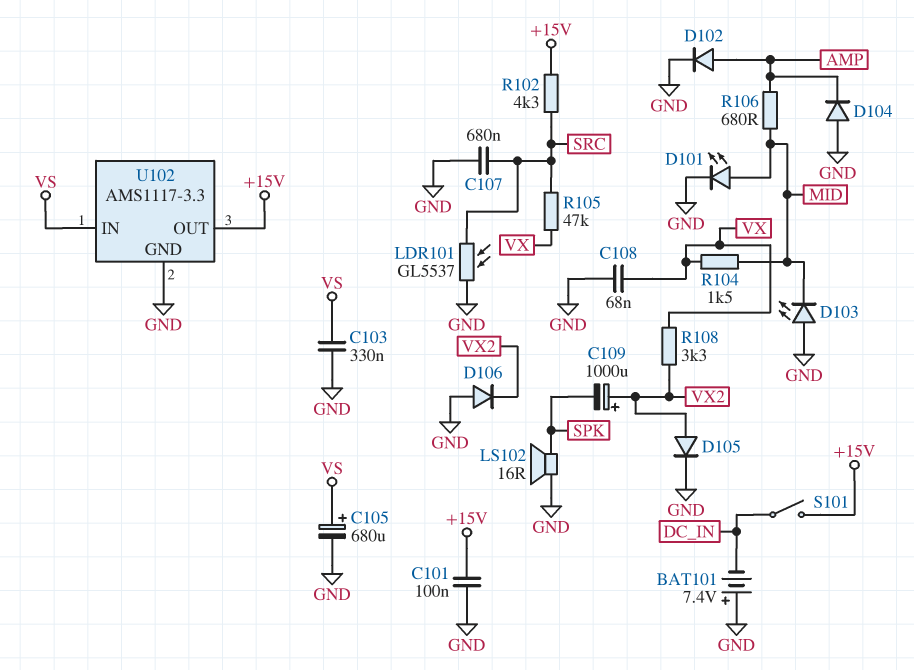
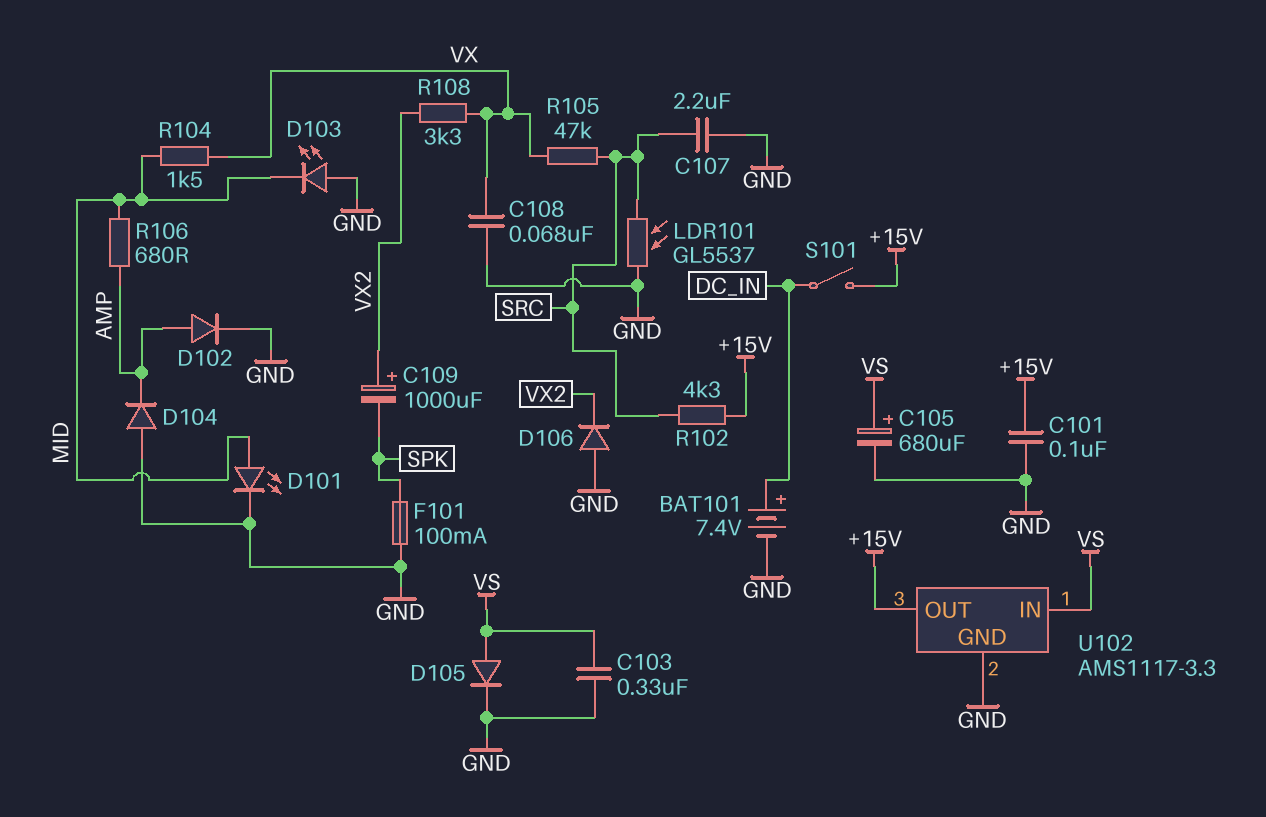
BAT101: 7.4V (plus GND, minus DC_IN) -> 7.4V (plus DC_IN, minus GND)
C107: 680nF (GND, SRC) -> 2.2uF (GND, SRC)
D105: diode (A VX2, K GND) -> diode (A VS, K GND)
F101: none -> 100mA (GND, SPK)
LS102: speaker 16R (GND, SPK) -> none

